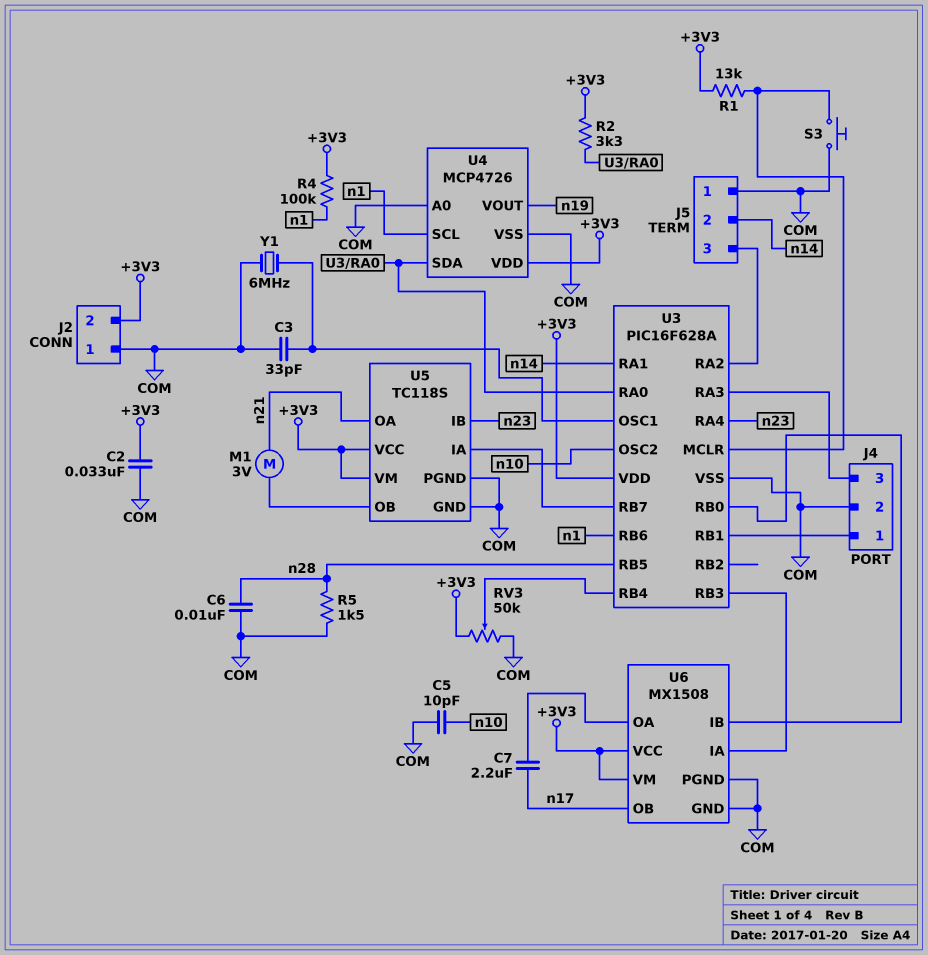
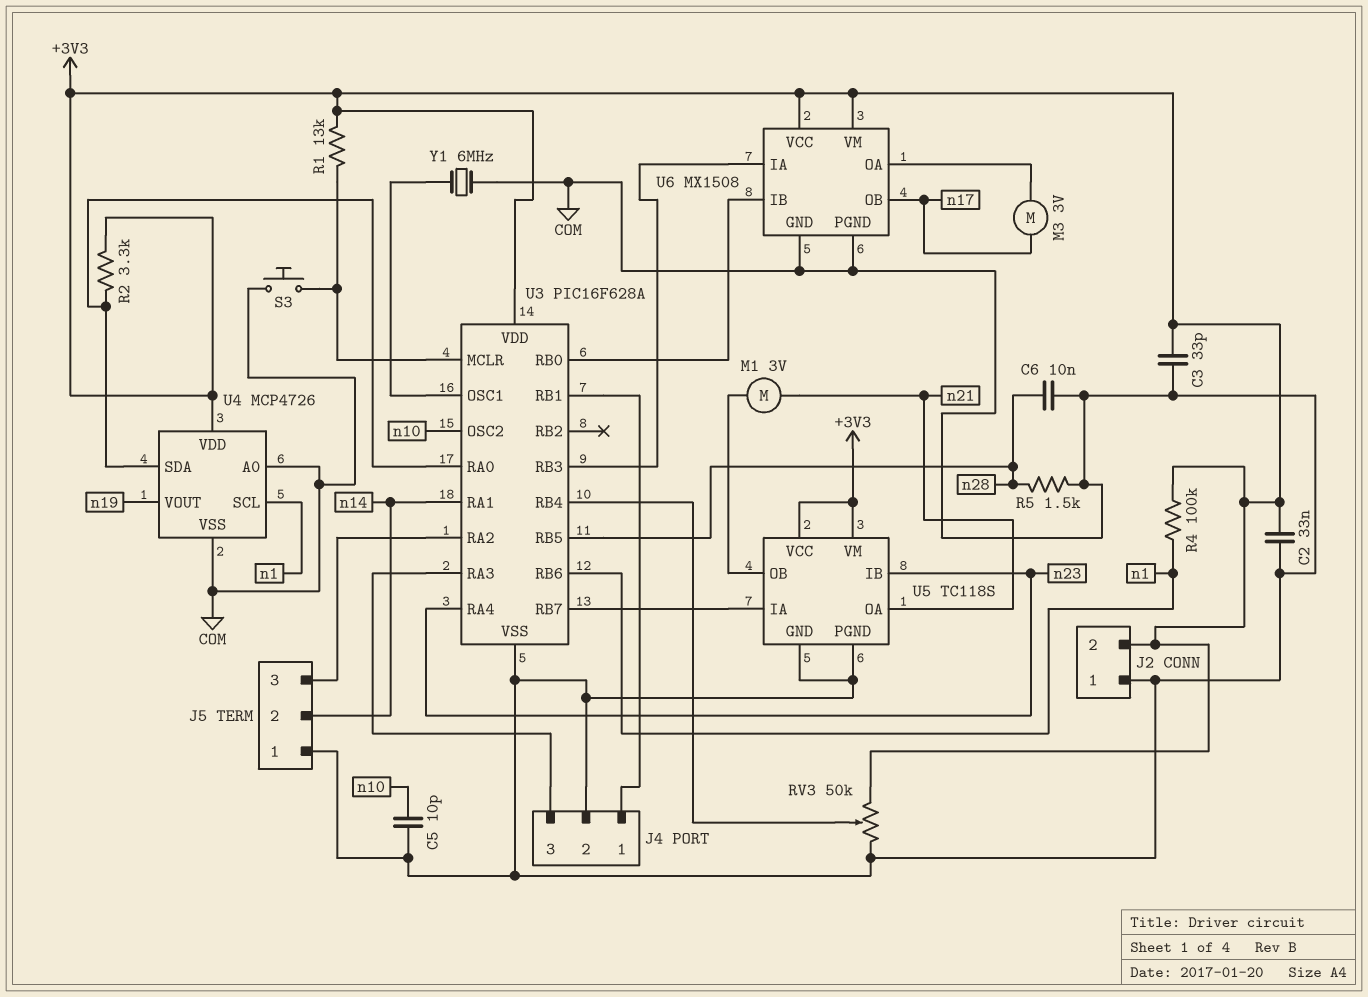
C3: 33pF (COM, U3/OSC1) -> 33pF (+3V3, COM)
C7: 2.2uF (U6/OA, n17) -> none
M3: none -> motor 3V (U6/OA, n17)

